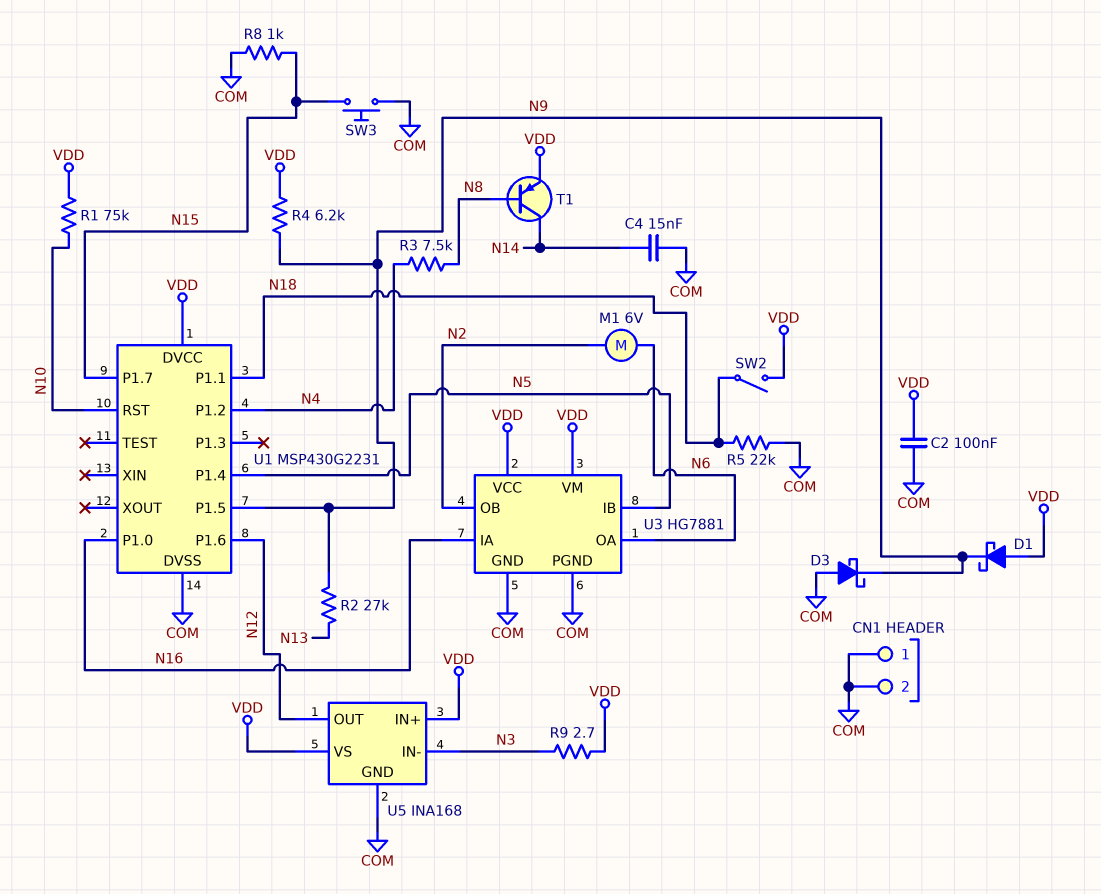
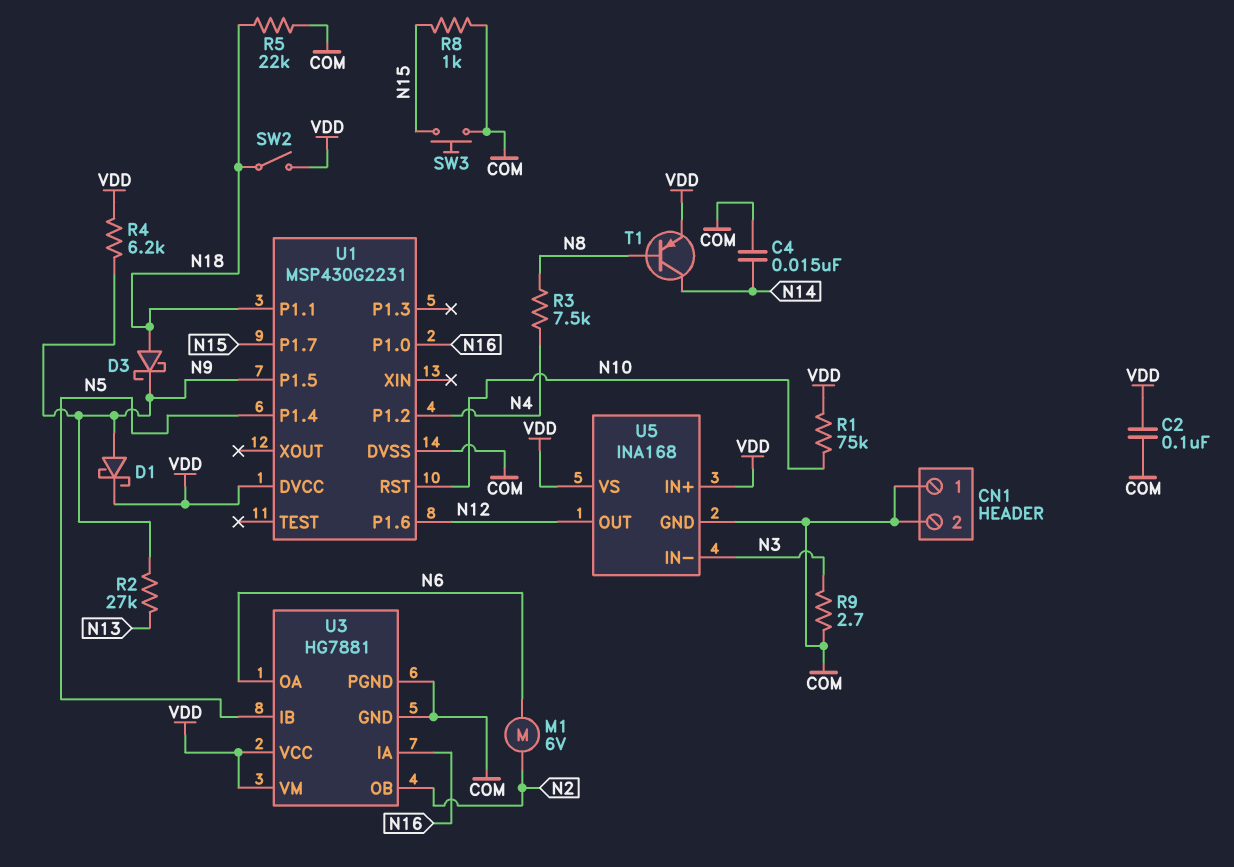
D1: schottky (A VDD, K N9) -> schottky (A N9, K VDD)
D3: schottky (A COM, K N9) -> schottky (A N18, K N9)
R9: 2.7 (N3, VDD) -> 2.7 (COM, N3)

